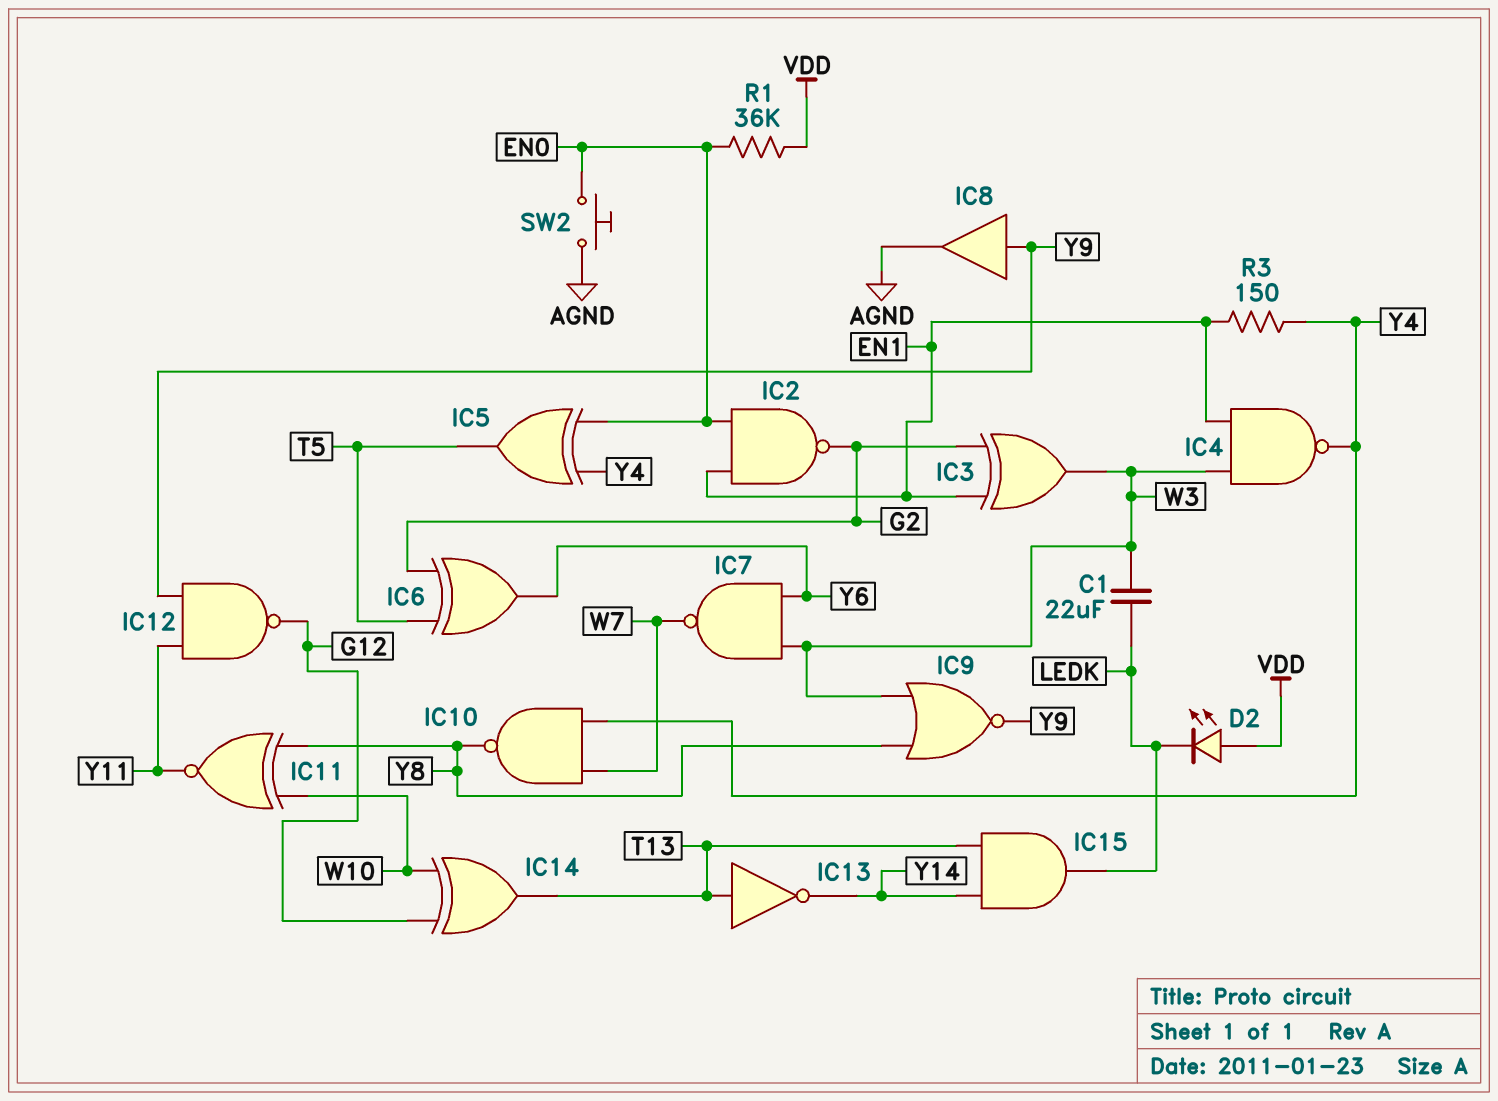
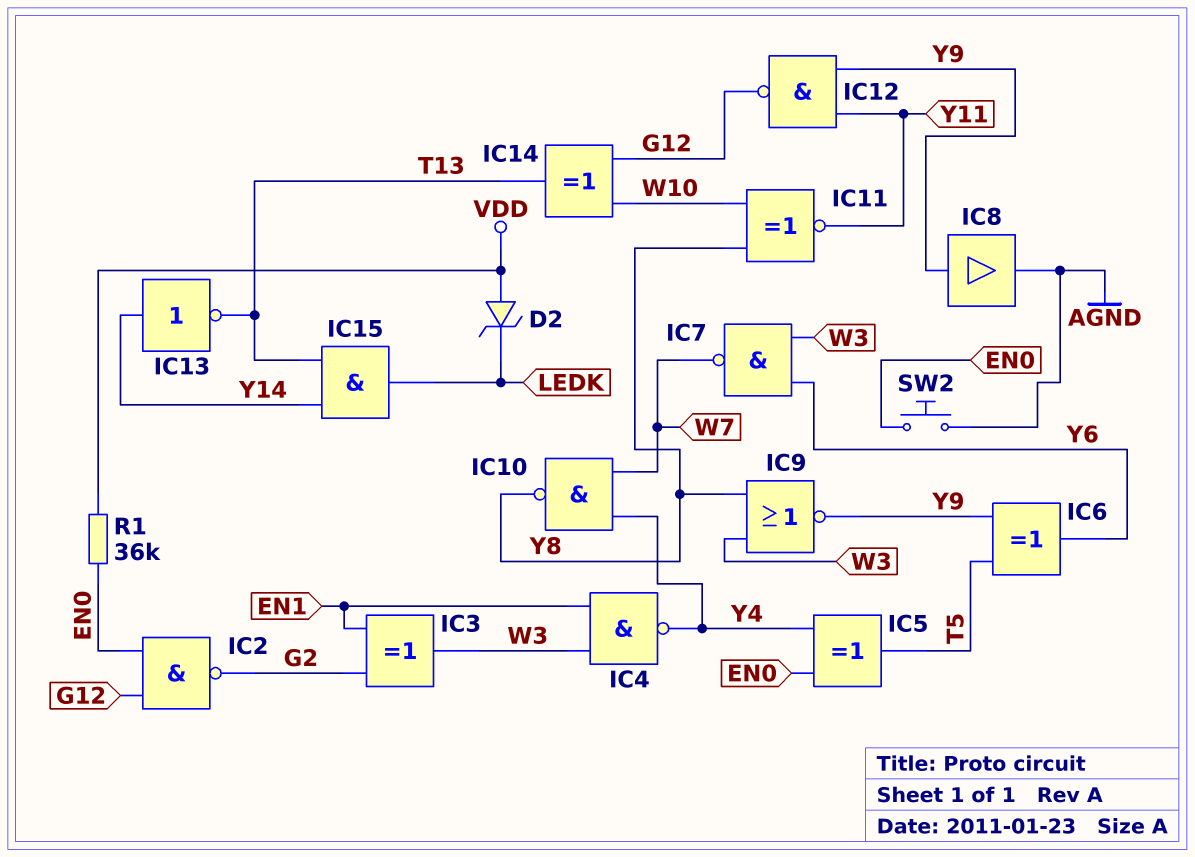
C1: 22uF (LEDK, W3) -> none
D2: LED (A VDD, K LEDK) -> zener (A VDD, K LEDK)
IC2: NAND (in EN0, in EN1, out G2) -> NAND (in EN0, in G12, out G2)
IC6: XOR (in G2, in T5, out Y6) -> XOR (in T5, in Y9, out Y6)
IC13: NOT (in T13, out Y14) -> NOT (in Y14, out T13)
R3: 150 (EN1, Y4) -> none

